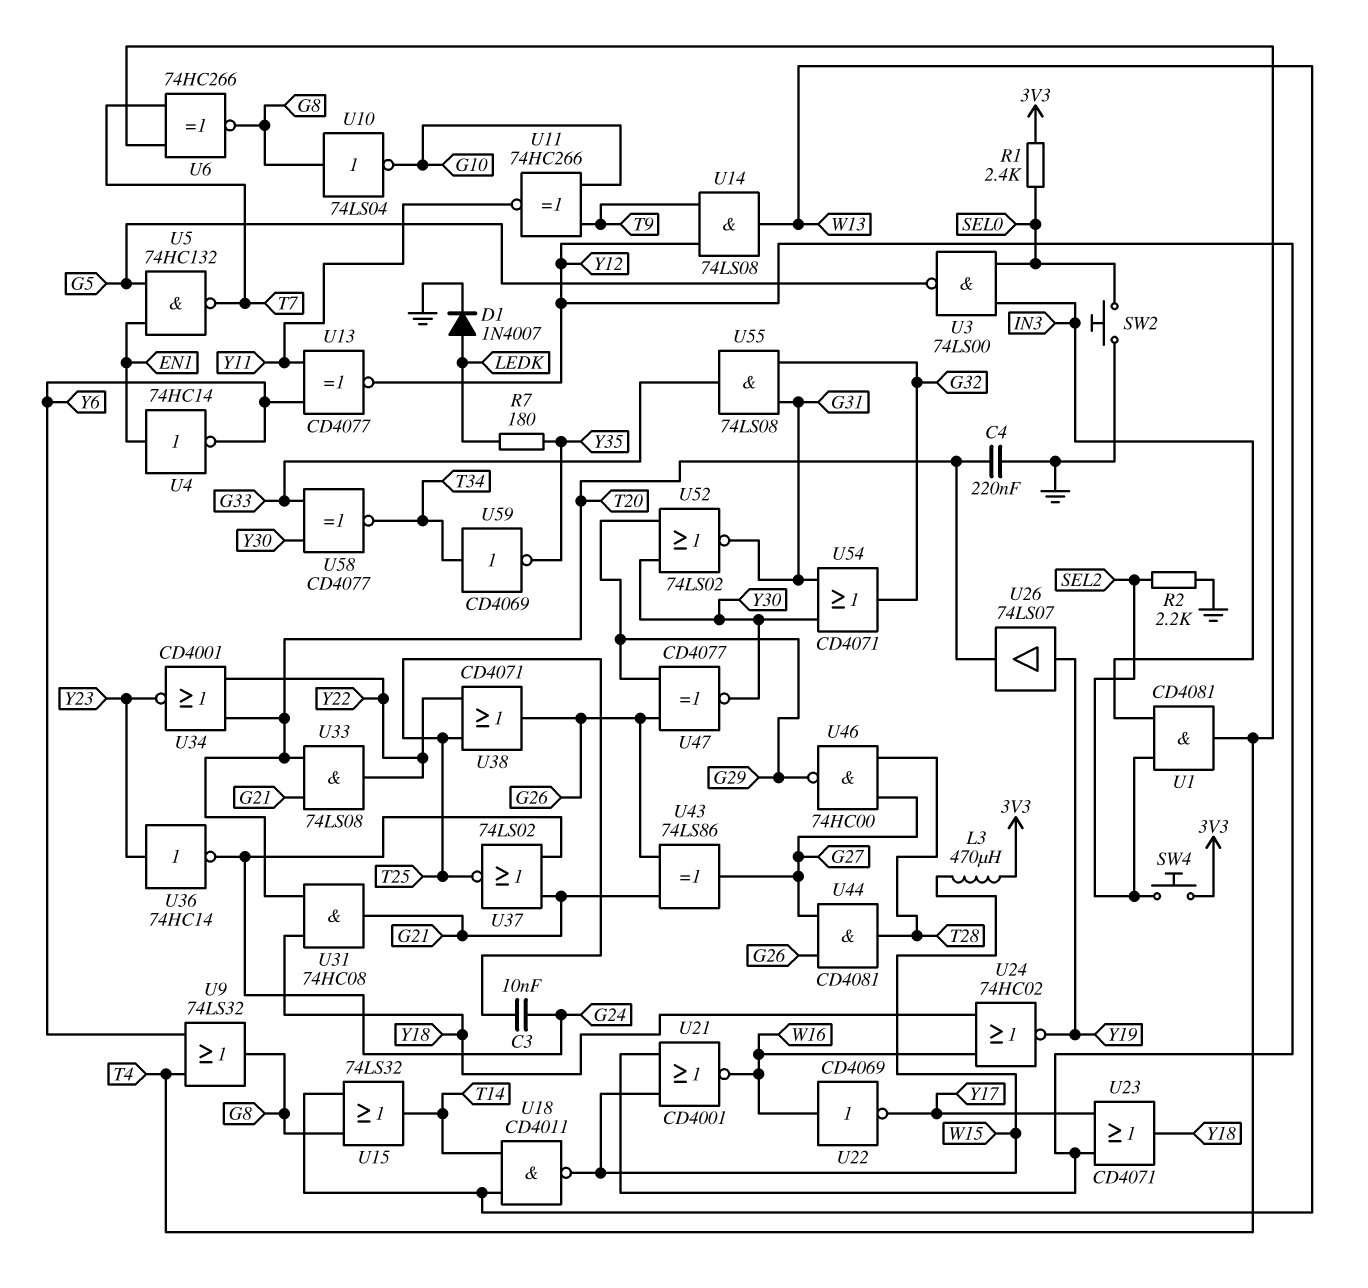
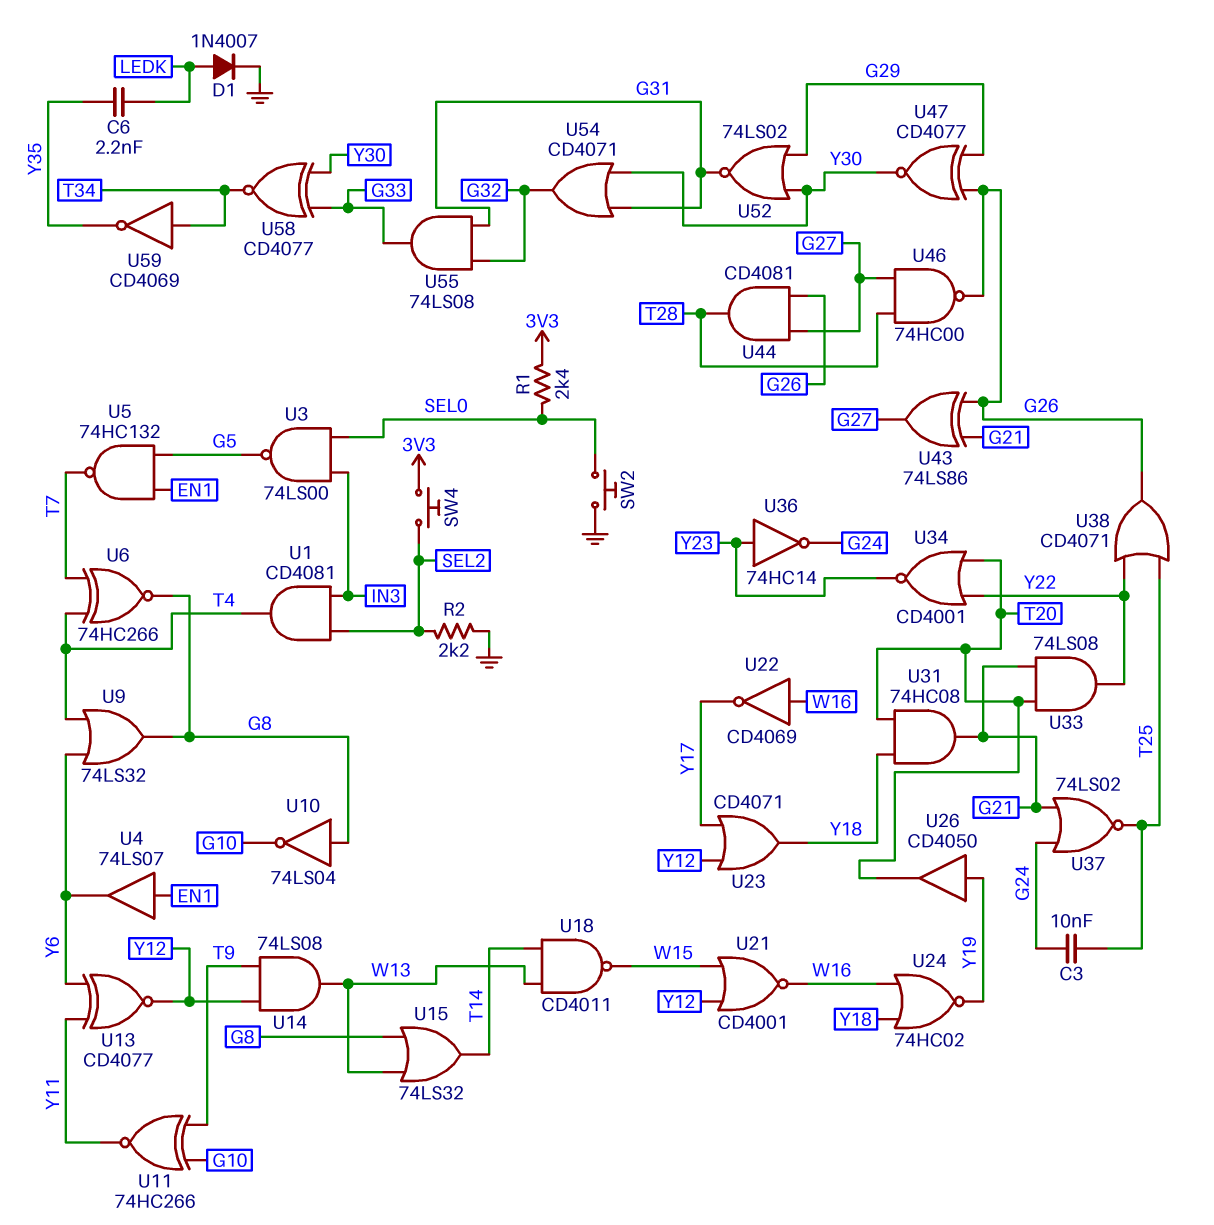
C4: 220nF (GND, T20) -> none
C6: none -> 2.2nF (LEDK, Y35)
L3: 470uH (3V3, W15) -> none
R7: 180 (LEDK, Y35) -> none
U4: NOT 74HC14 (in EN1, out Y6) -> buffer 74LS07 (in EN1, out Y6)
U26: buffer 74LS07 (in Y19, out T20) -> buffer CD4050 (in Y19, out T20)
U46: NAND 74HC00 (in G27, in T28, out G29) -> NAND 74HC00 (in G27, in T28, out G26)

